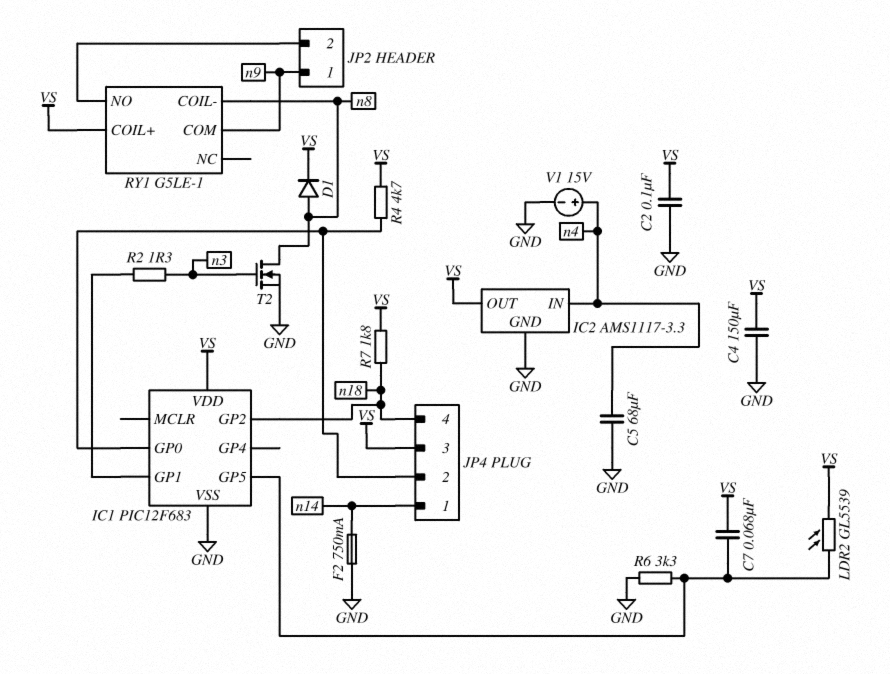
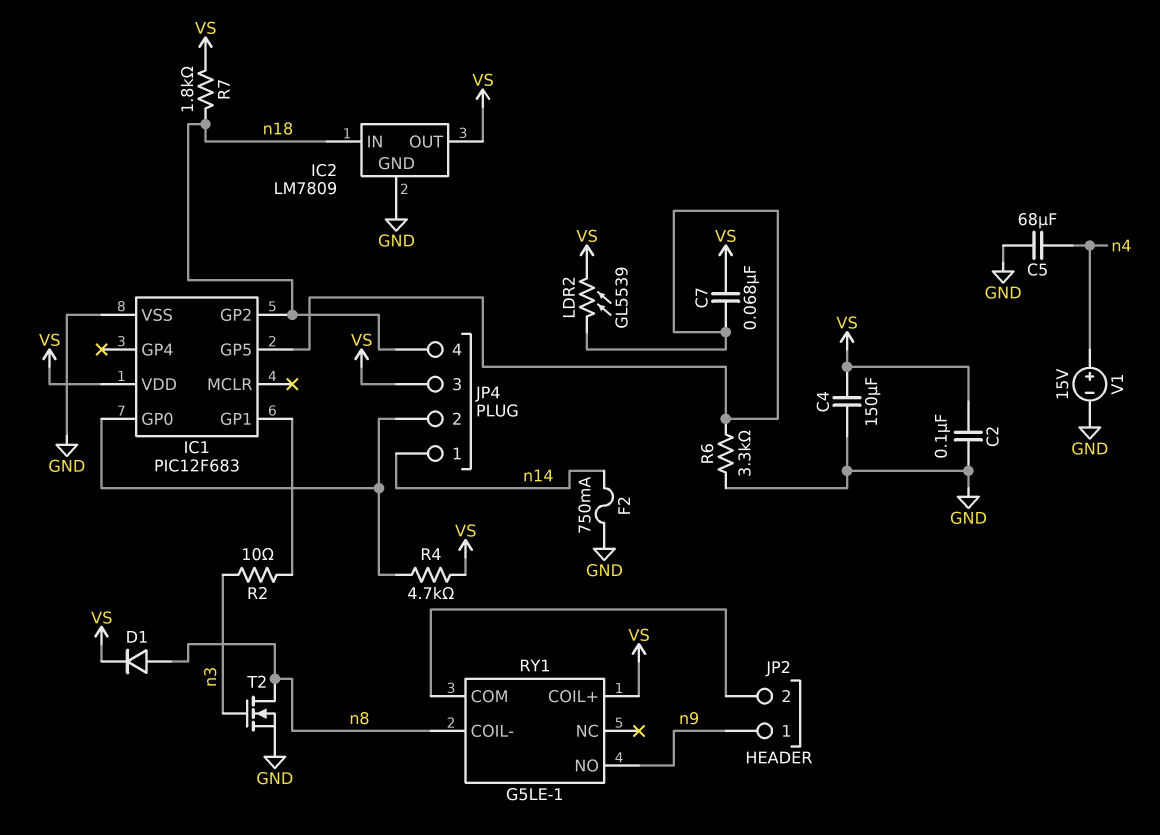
IC2: AMS1117-3.3 -> LM7809
IC2 pin IN: n4 -> n18
R2: 1.3 (IC1/GP1, n3) -> 10 (IC1/GP1, n3)
RY1 pin COM: n9 -> JP2/2
RY1 pin NO: JP2/2 -> n9

